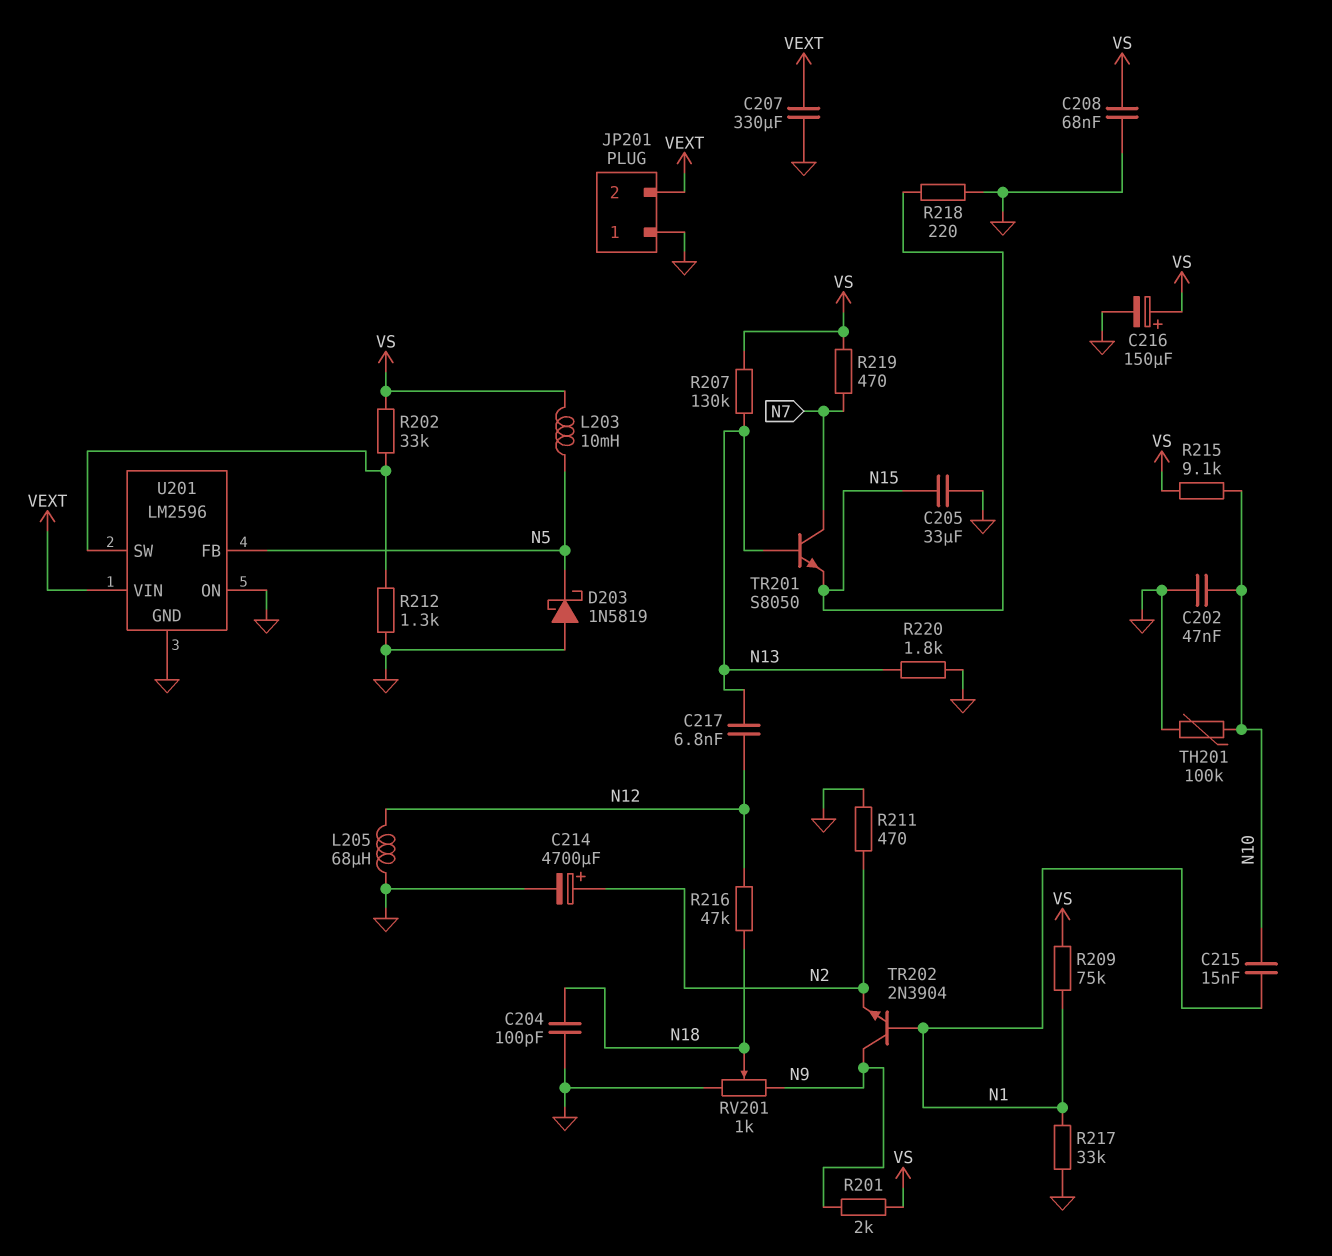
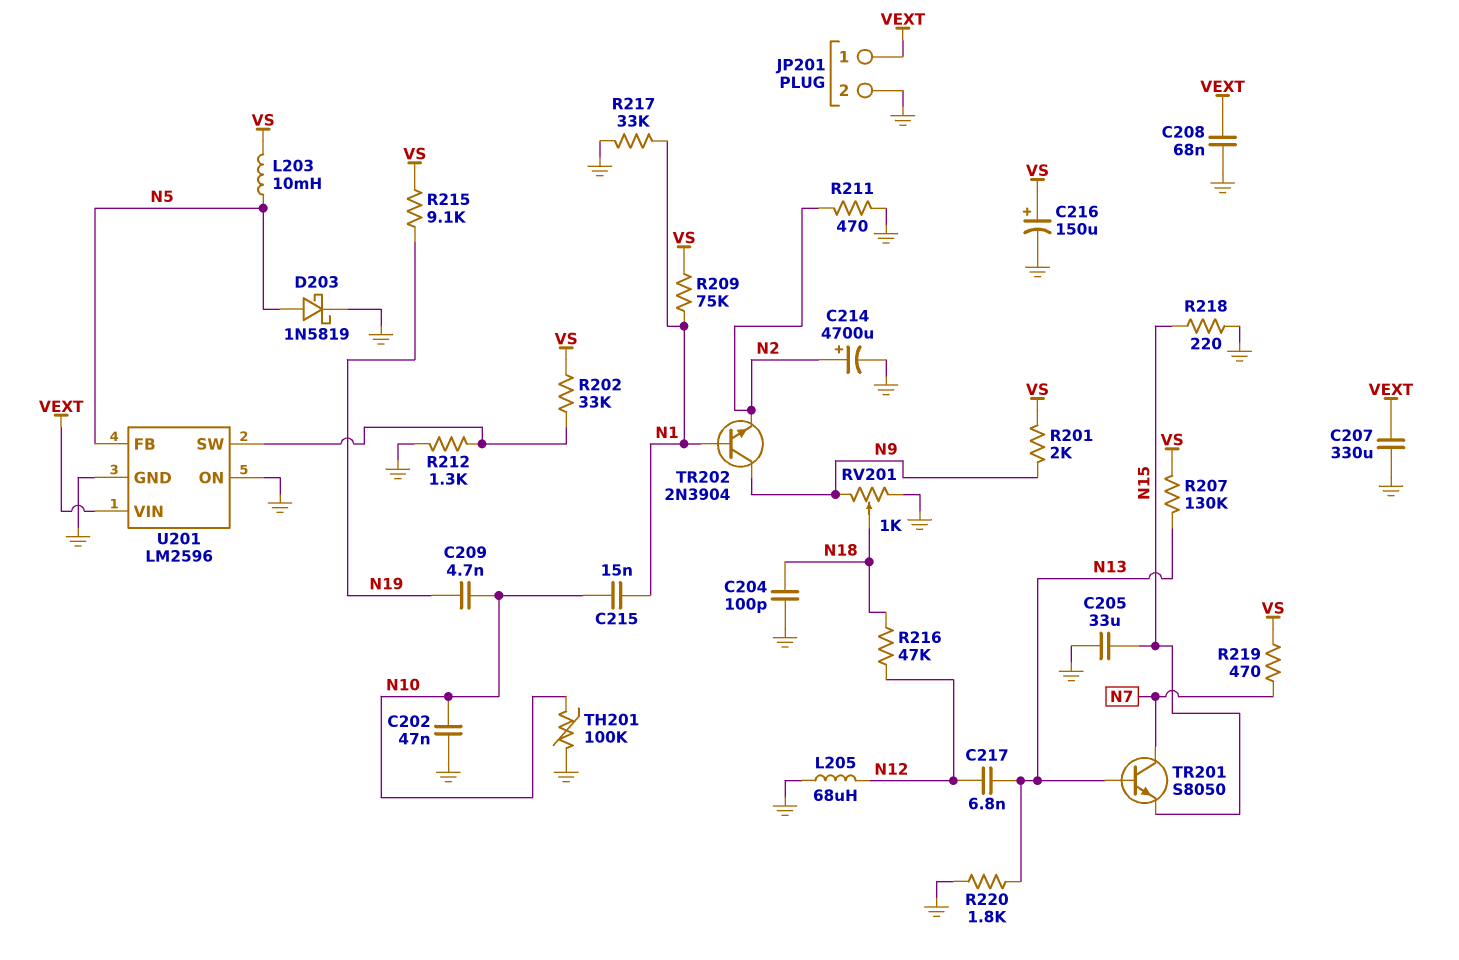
C208: 68nF (GND, VS) -> 68nF (GND, VEXT)
C209: none -> 4.7nF (N10, N19)
D203: schottky 1N5819 (A GND, K N5) -> schottky 1N5819 (A N5, K GND)
JP201 pin 1: GND -> VEXT
JP201 pin 2: VEXT -> GND
R215: 9.1k (N10, VS) -> 9.1k (N19, VS)

